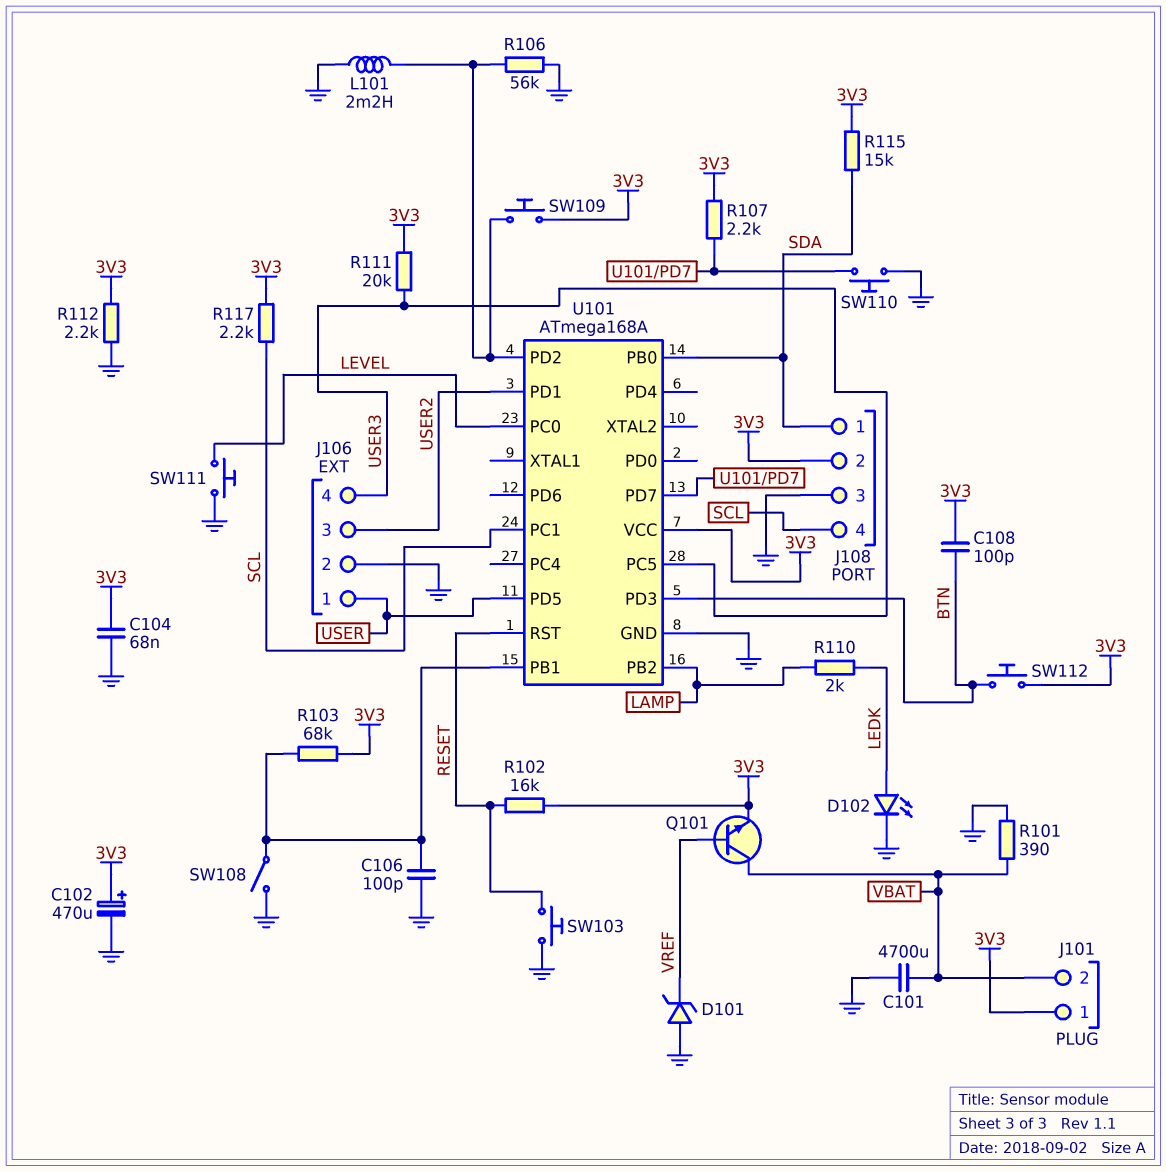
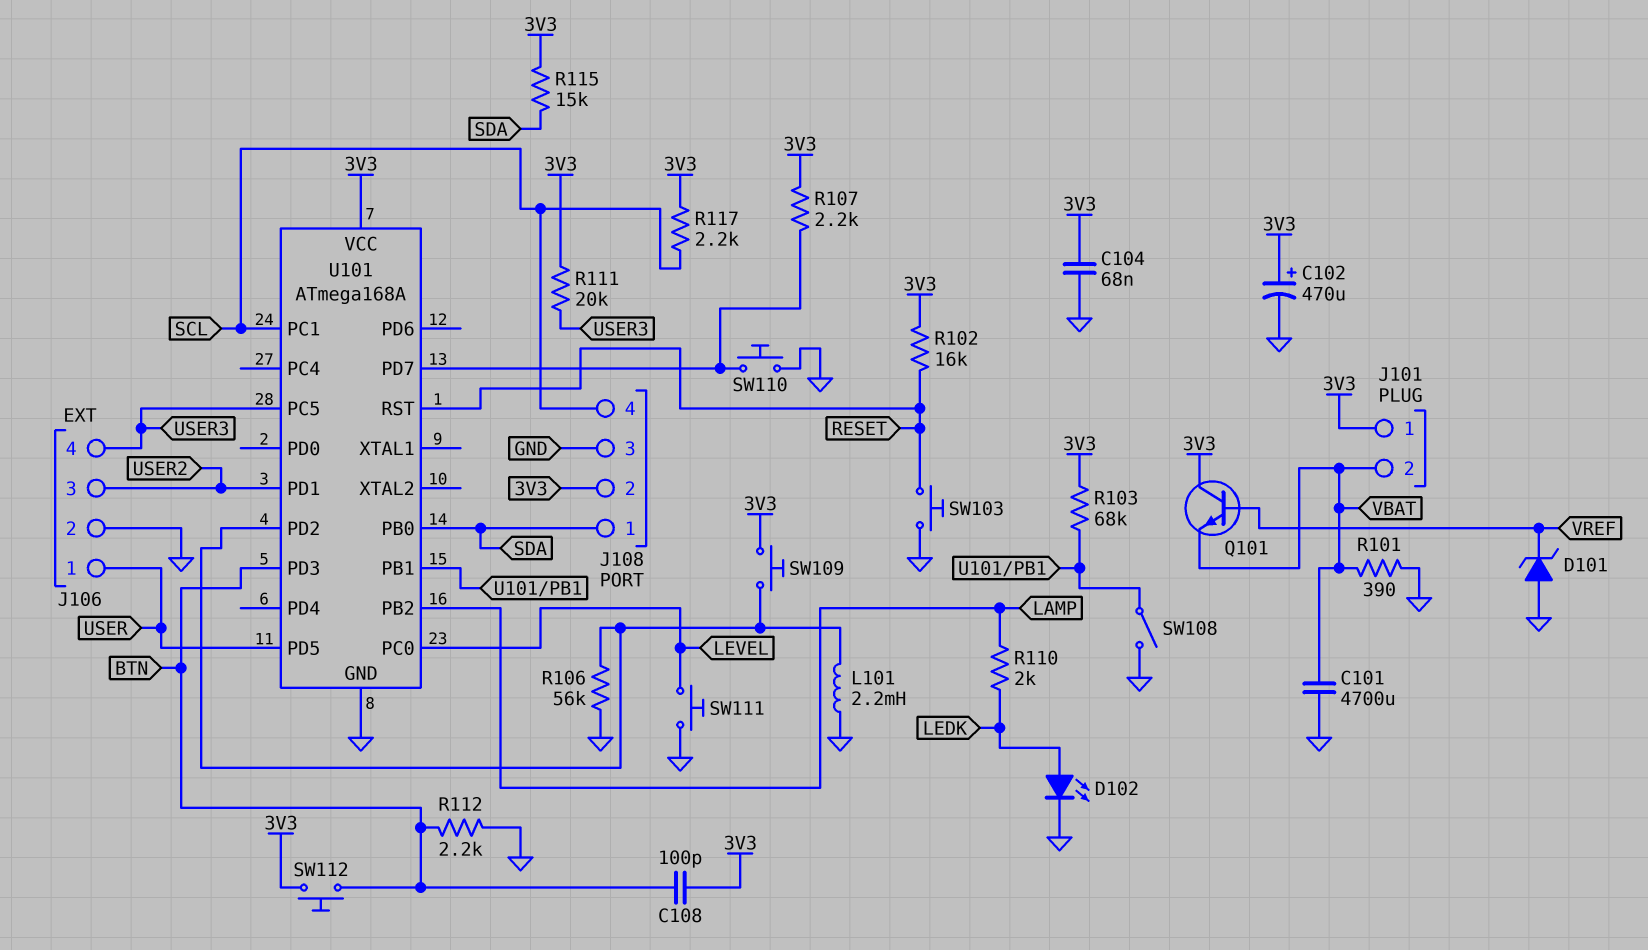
C106: 100pF (GND, U101/PB1) -> none
Q101: NPN (B VREF, C VBAT, E 3V3) -> NPN (B VREF, C 3V3, E VBAT)
R112: 2.2k (3V3, GND) -> 2.2k (BTN, GND)

